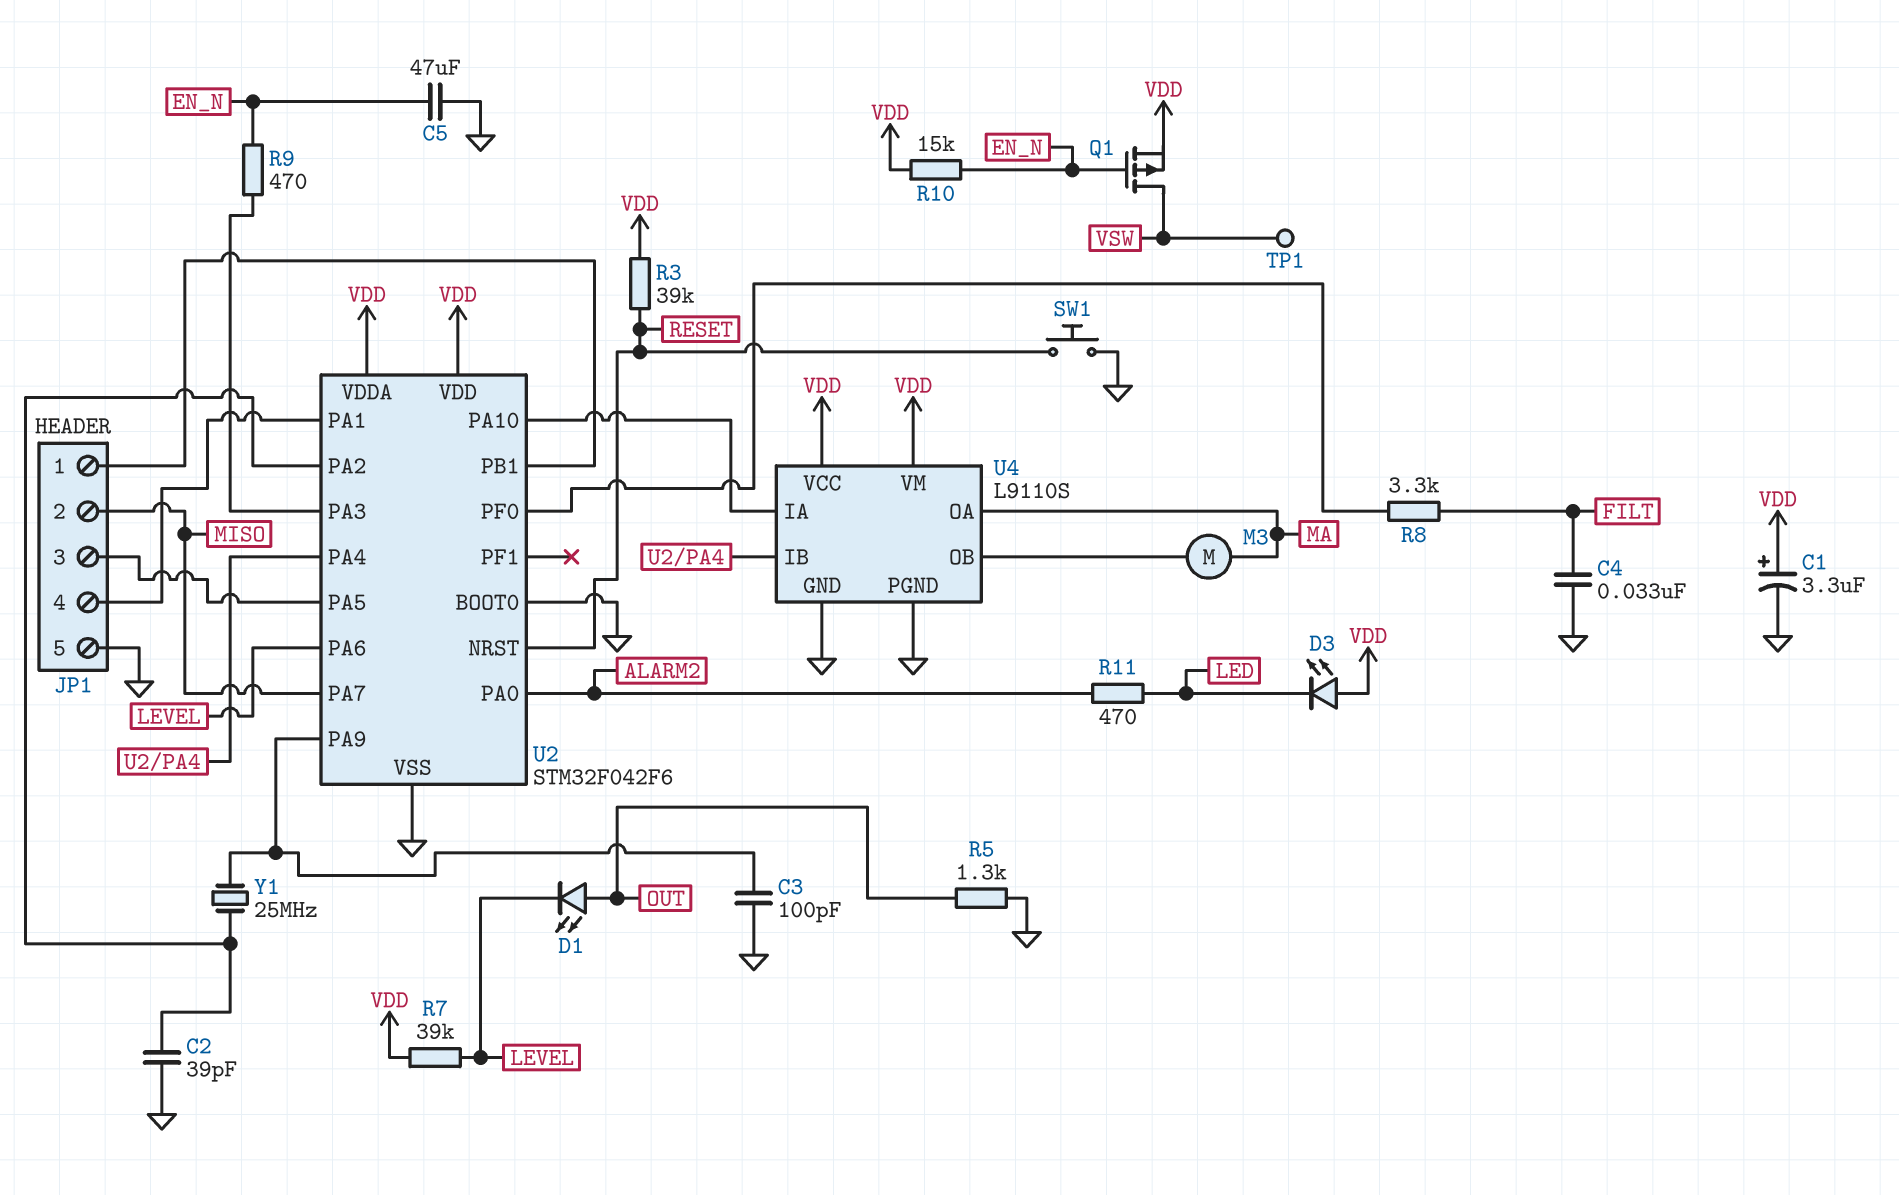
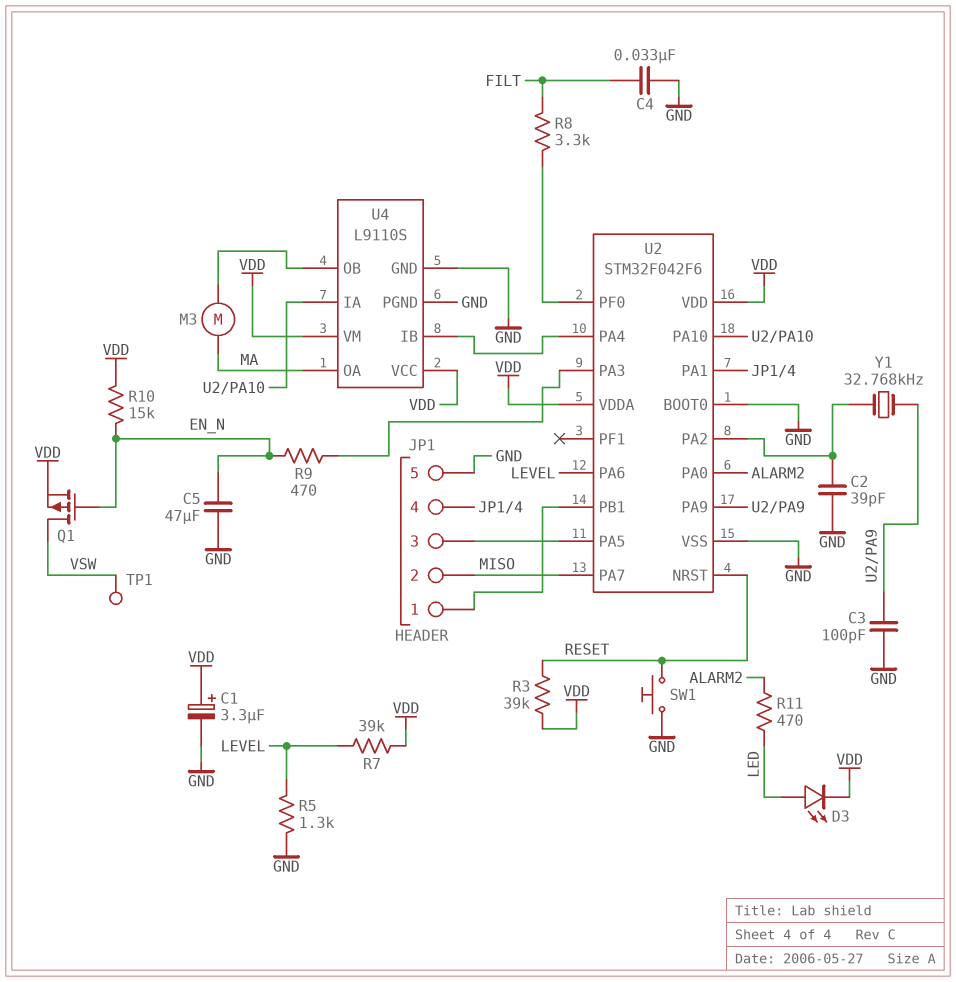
D1: LED (A OUT, K LEVEL) -> none
D3: LED (A VDD, K LED) -> LED (A LED, K VDD)
R5: 1.3k (GND, OUT) -> 1.3k (GND, LEVEL)
Y1: 25MHz (U2/PA2, U2/PA9) -> 32.768kHz (U2/PA2, U2/PA9)

